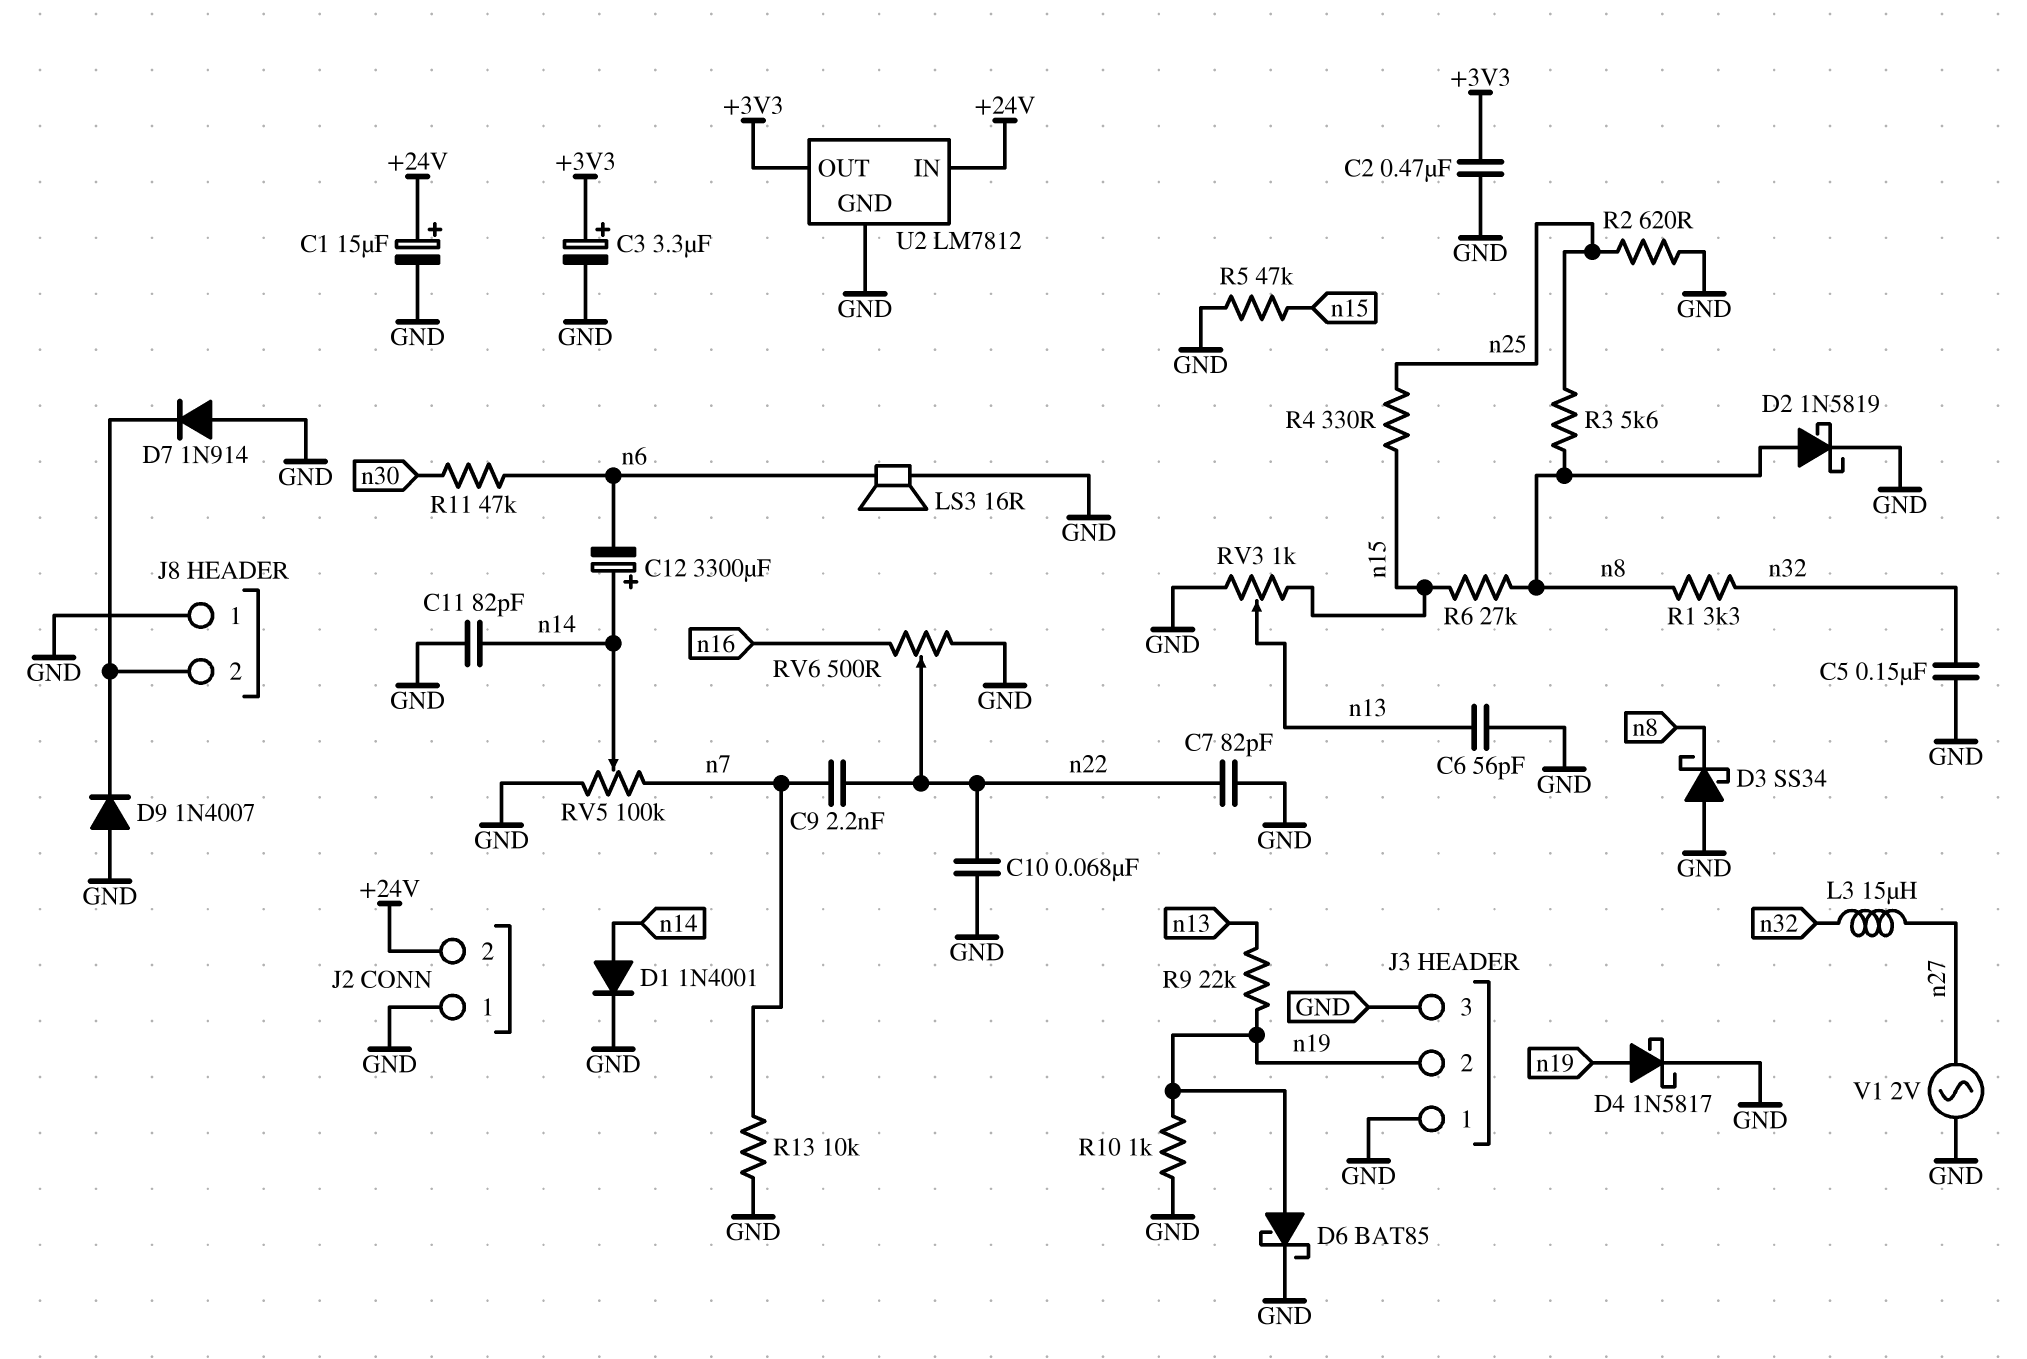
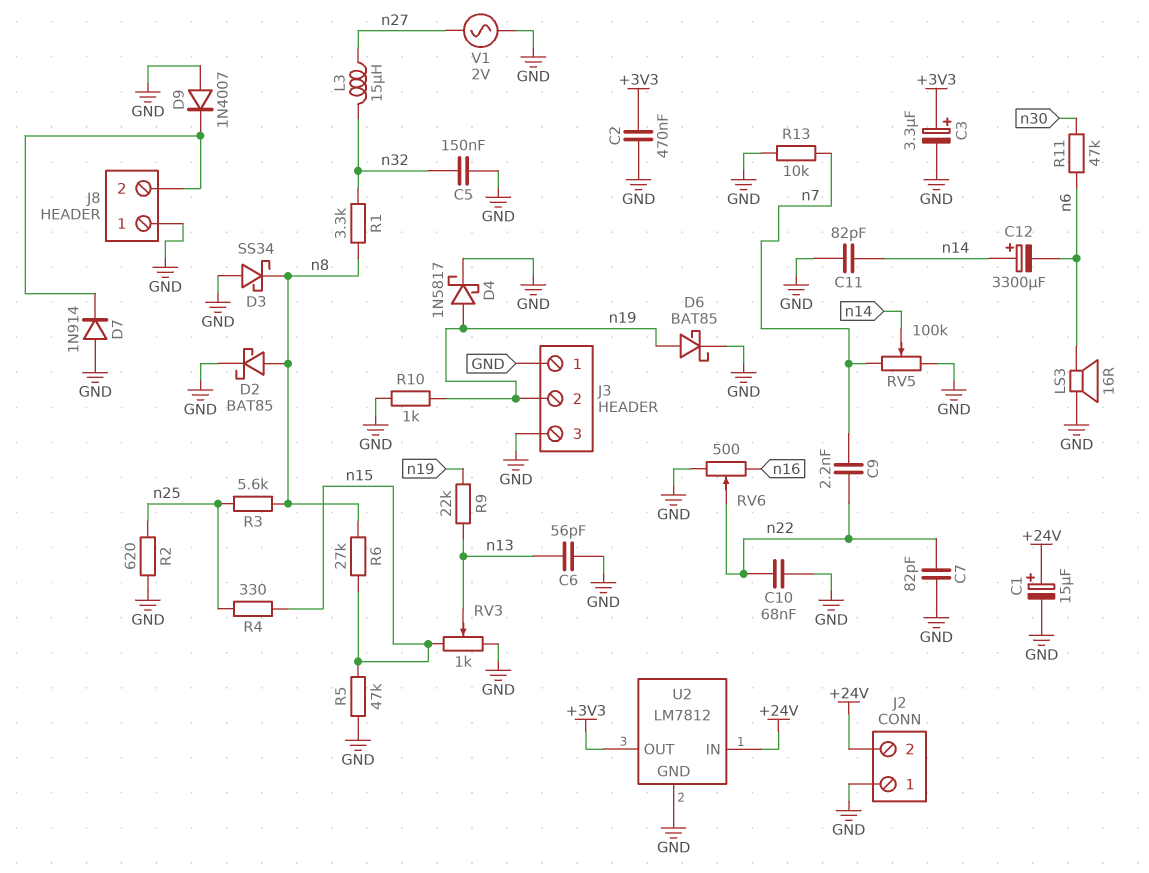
D1: diode 1N4001 (A n14, K GND) -> none
D2: schottky 1N5819 (A n8, K GND) -> schottky BAT85 (A n8, K GND)

